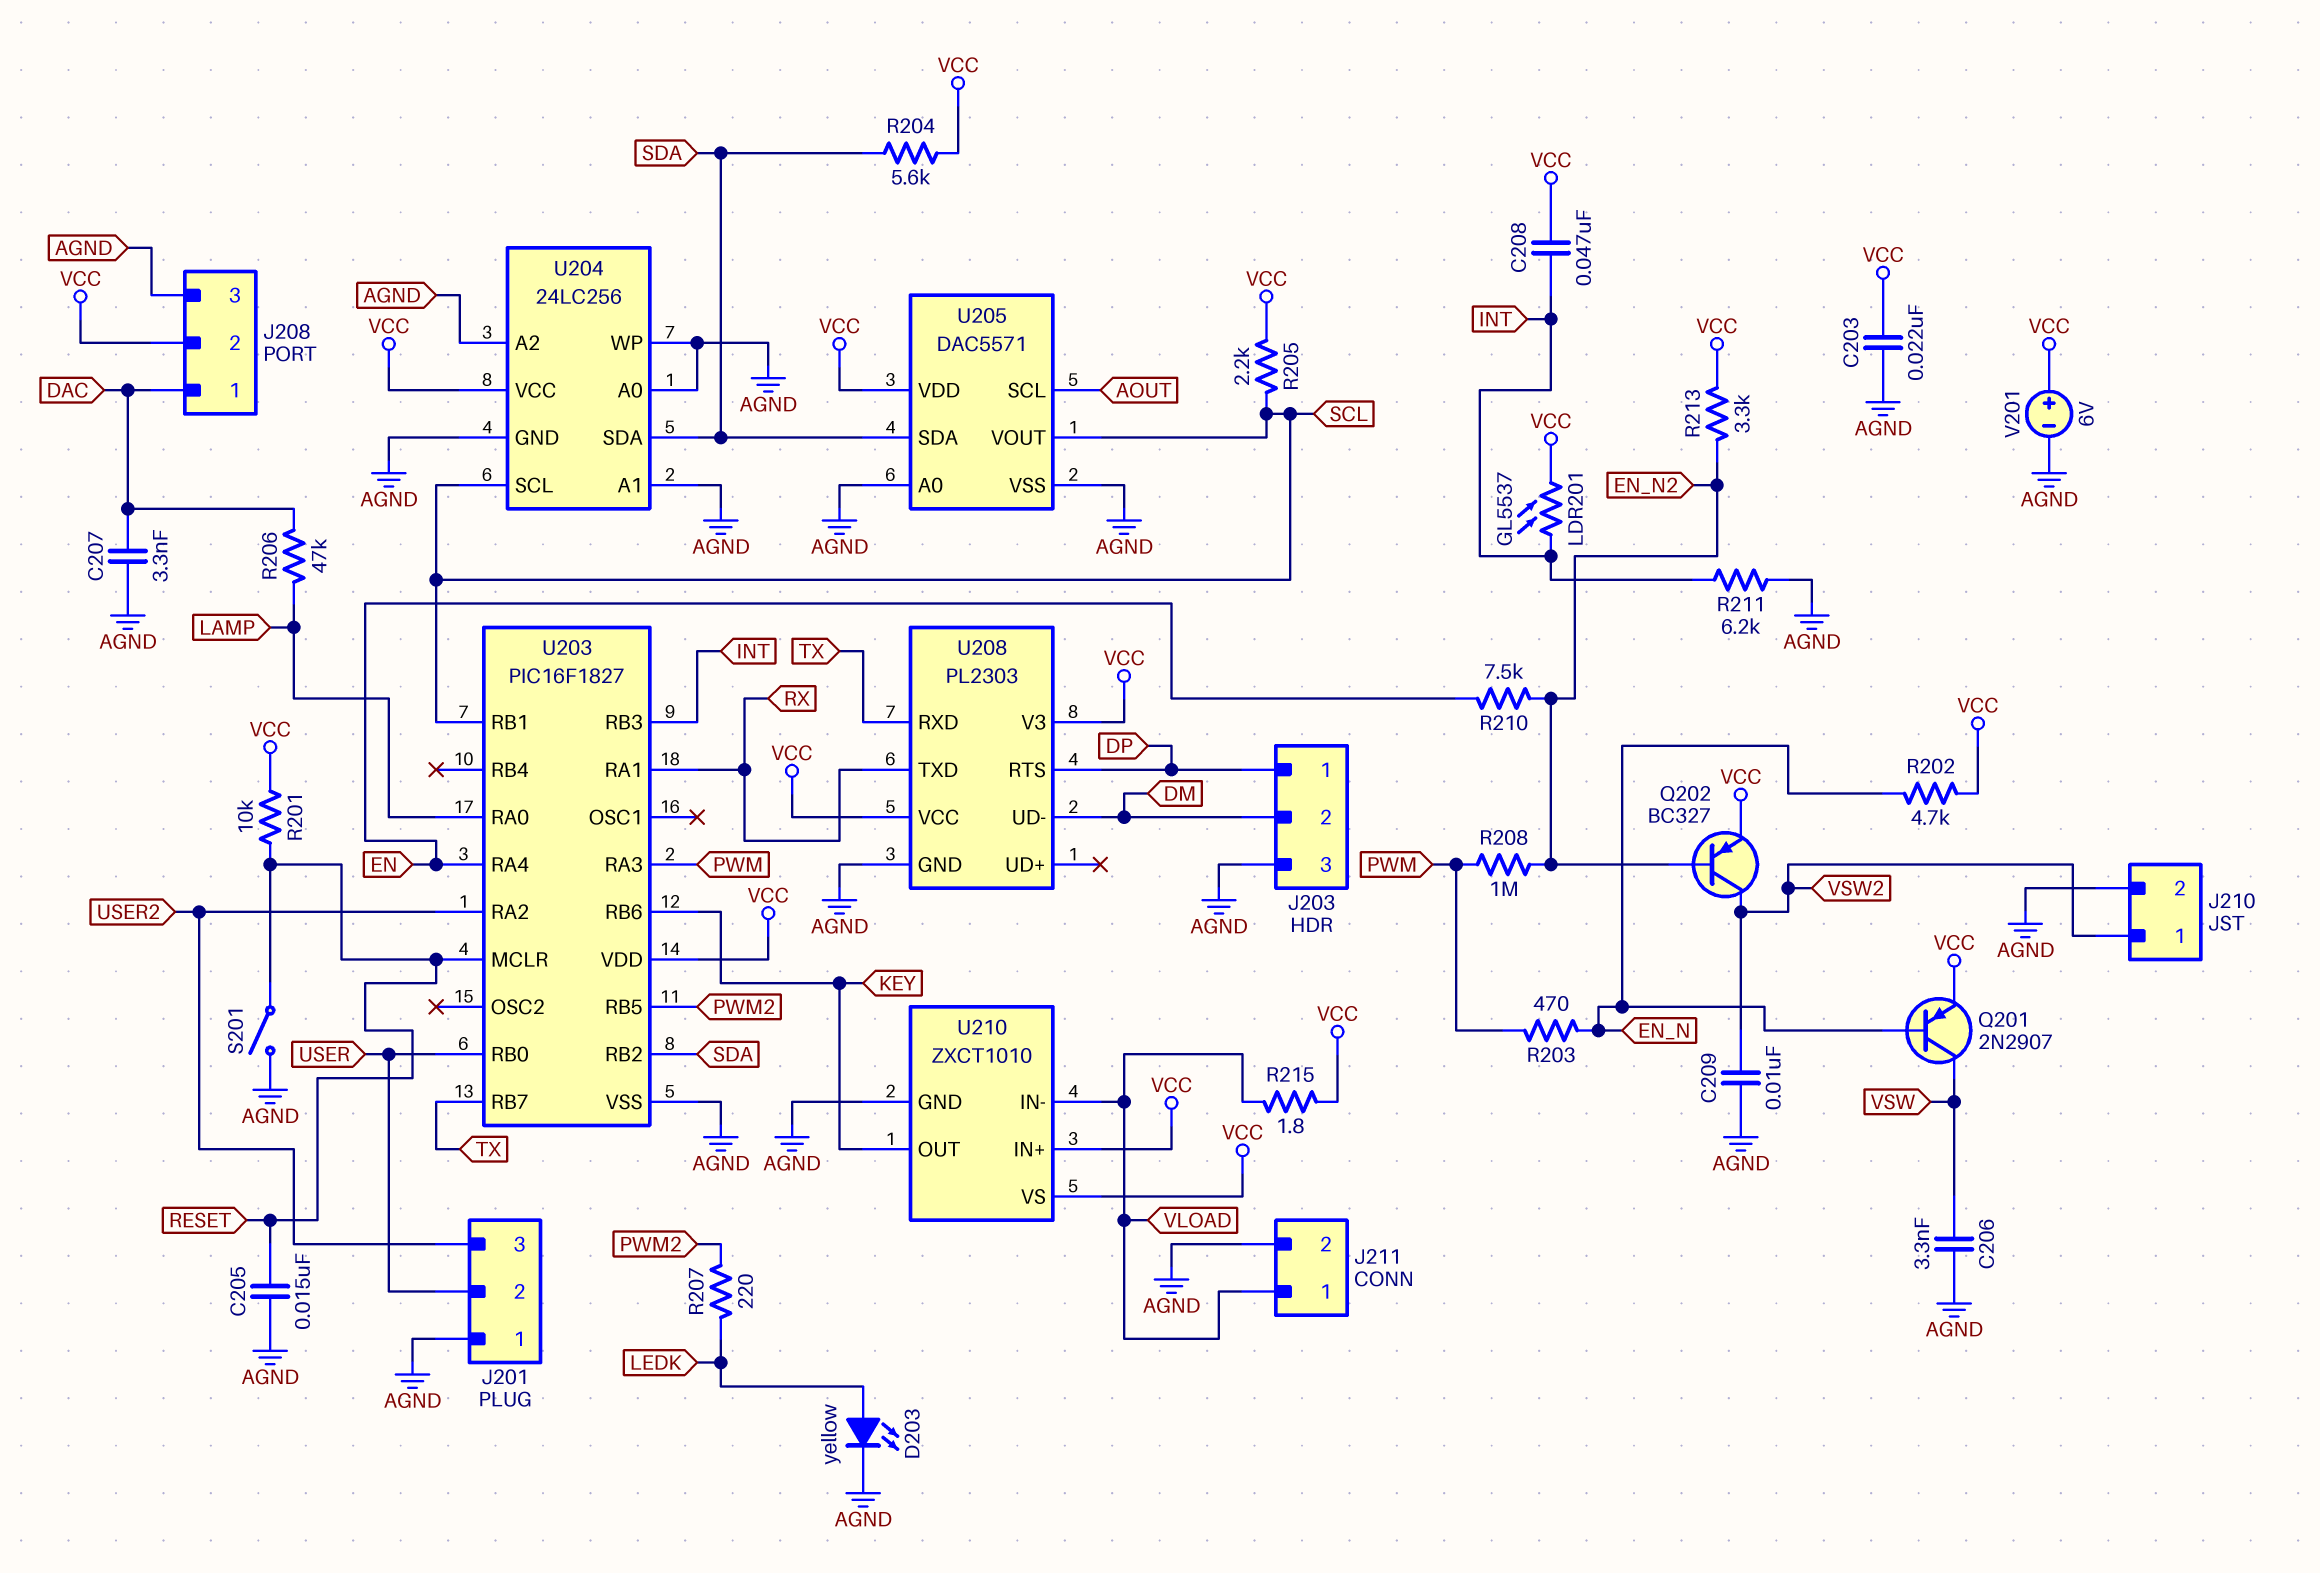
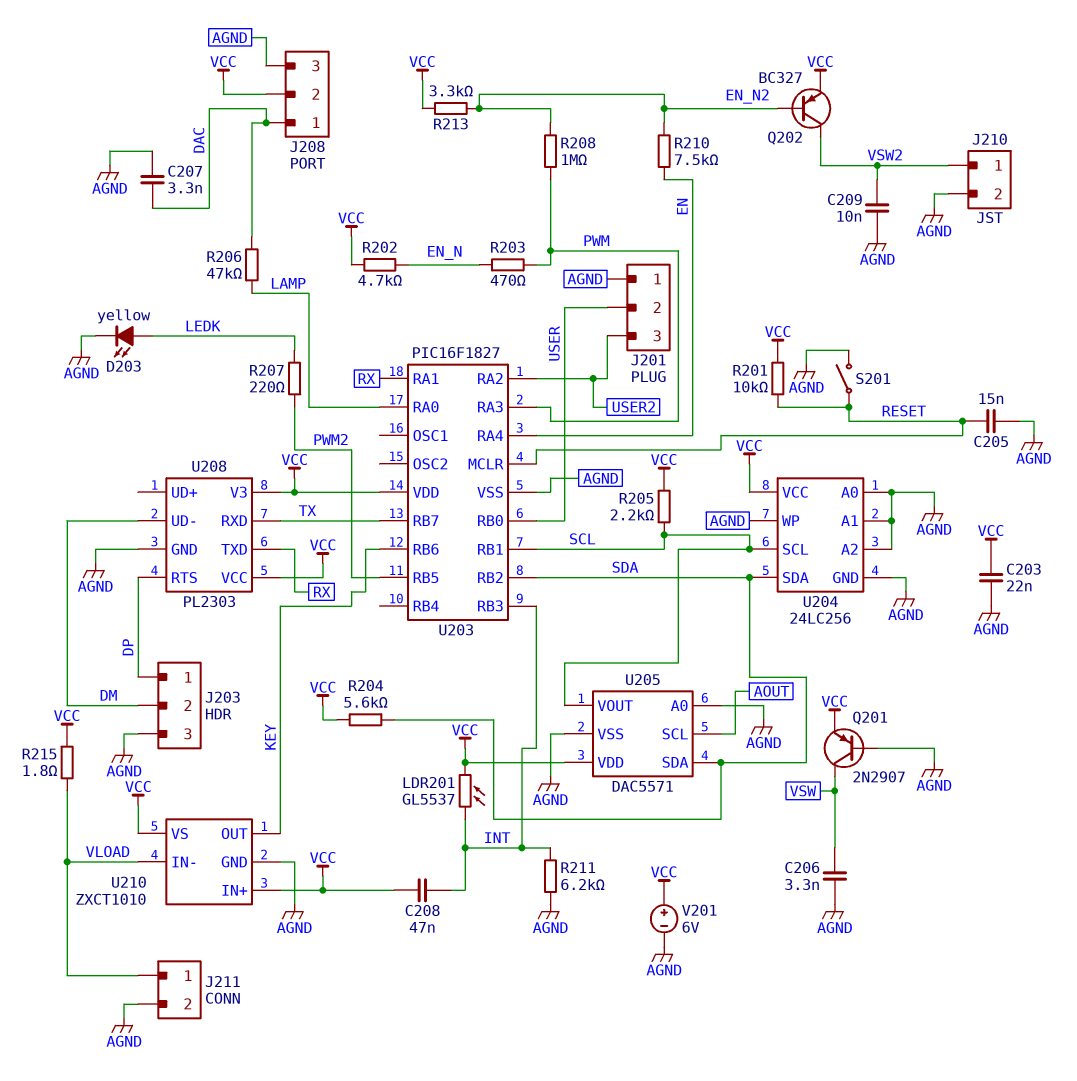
Q201: PNP 2N2907 (B EN_N, C VSW, E VCC) -> PNP 2N2907 (B AGND, C VSW, E VCC)

